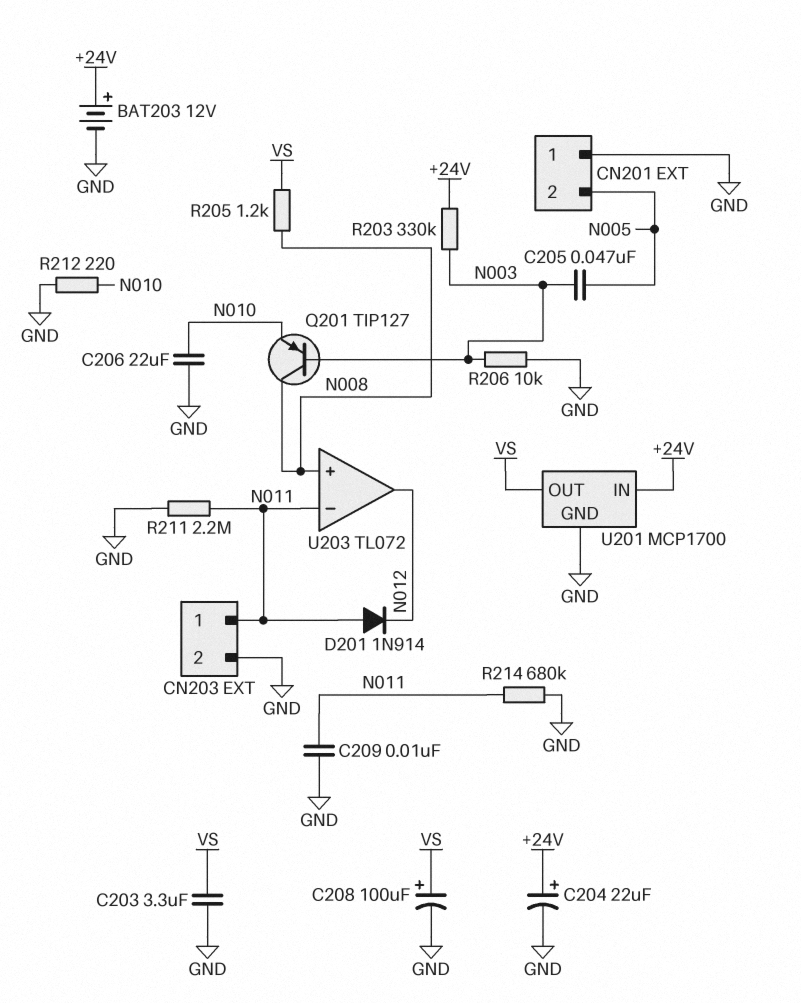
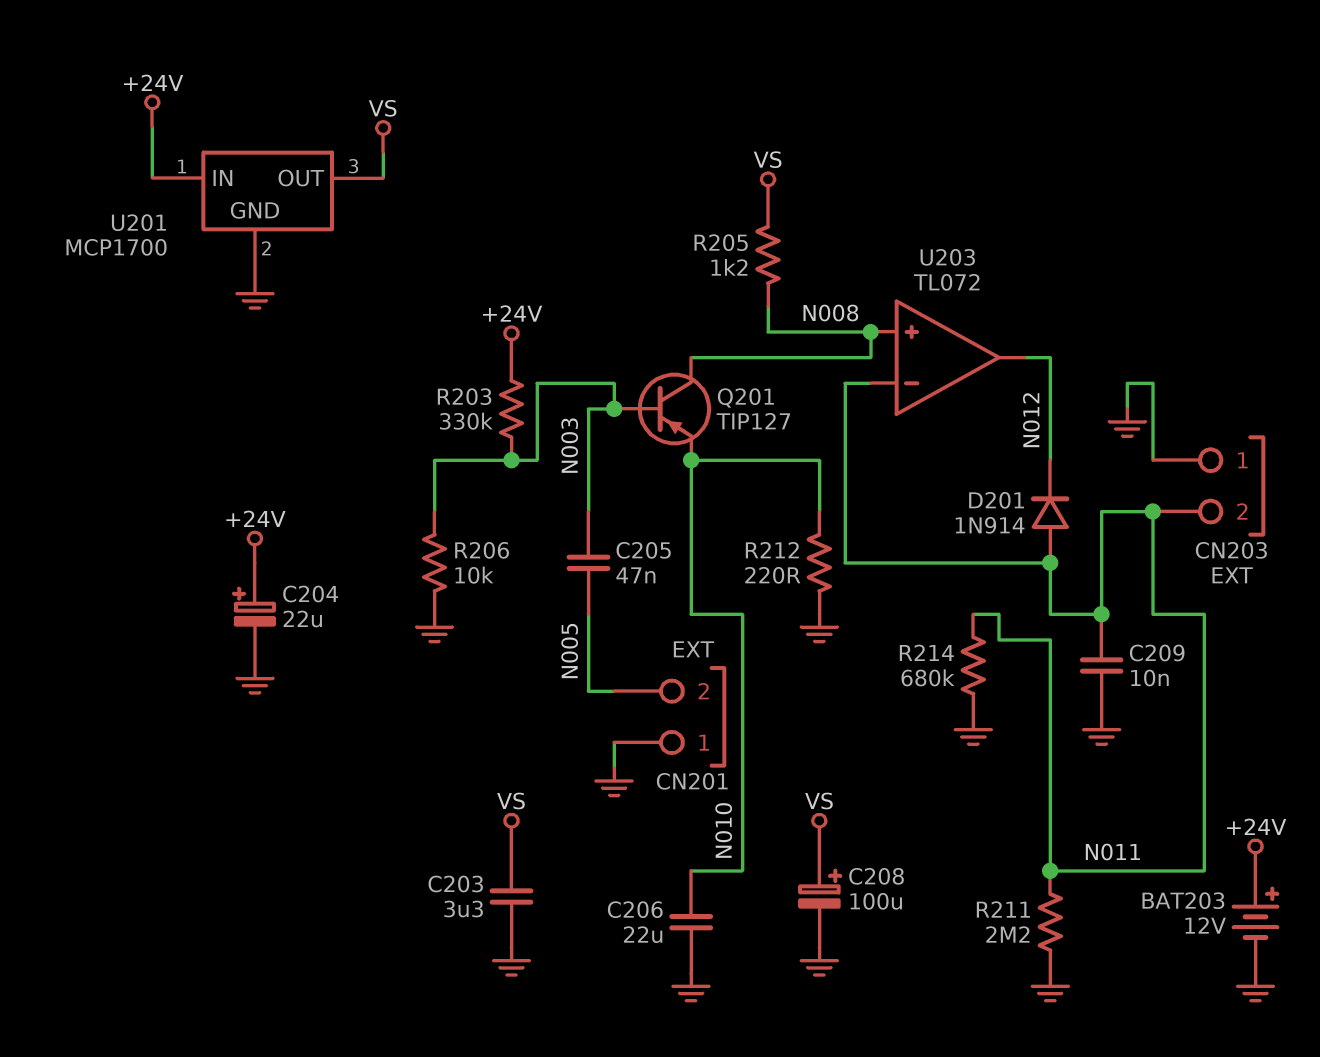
CN203 pin 1: N011 -> GND
CN203 pin 2: GND -> N011

